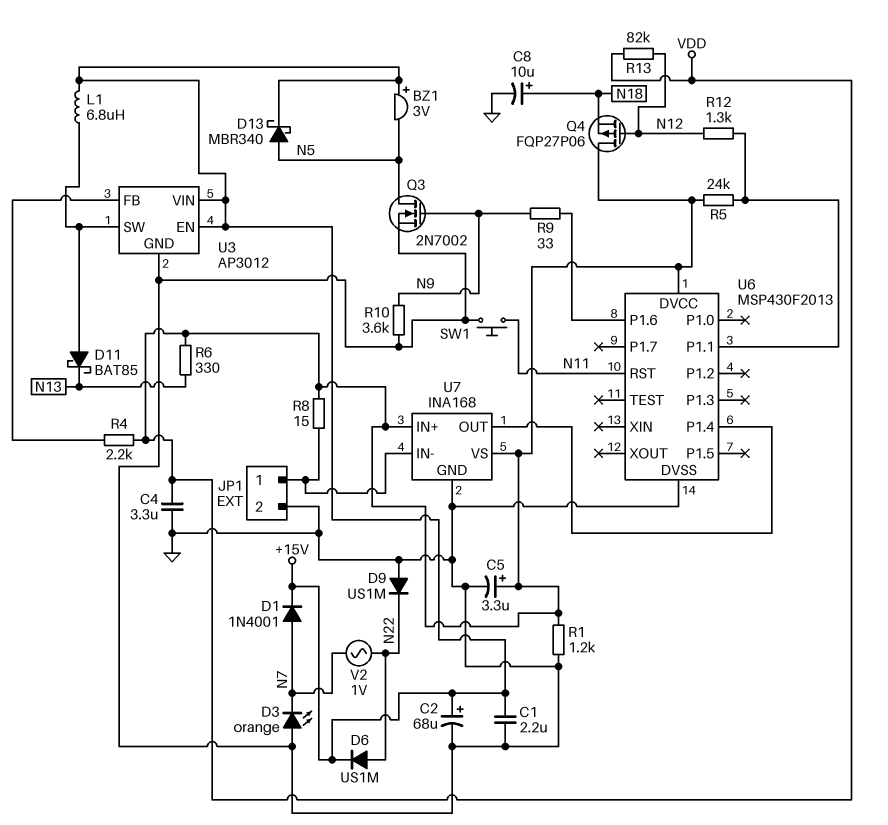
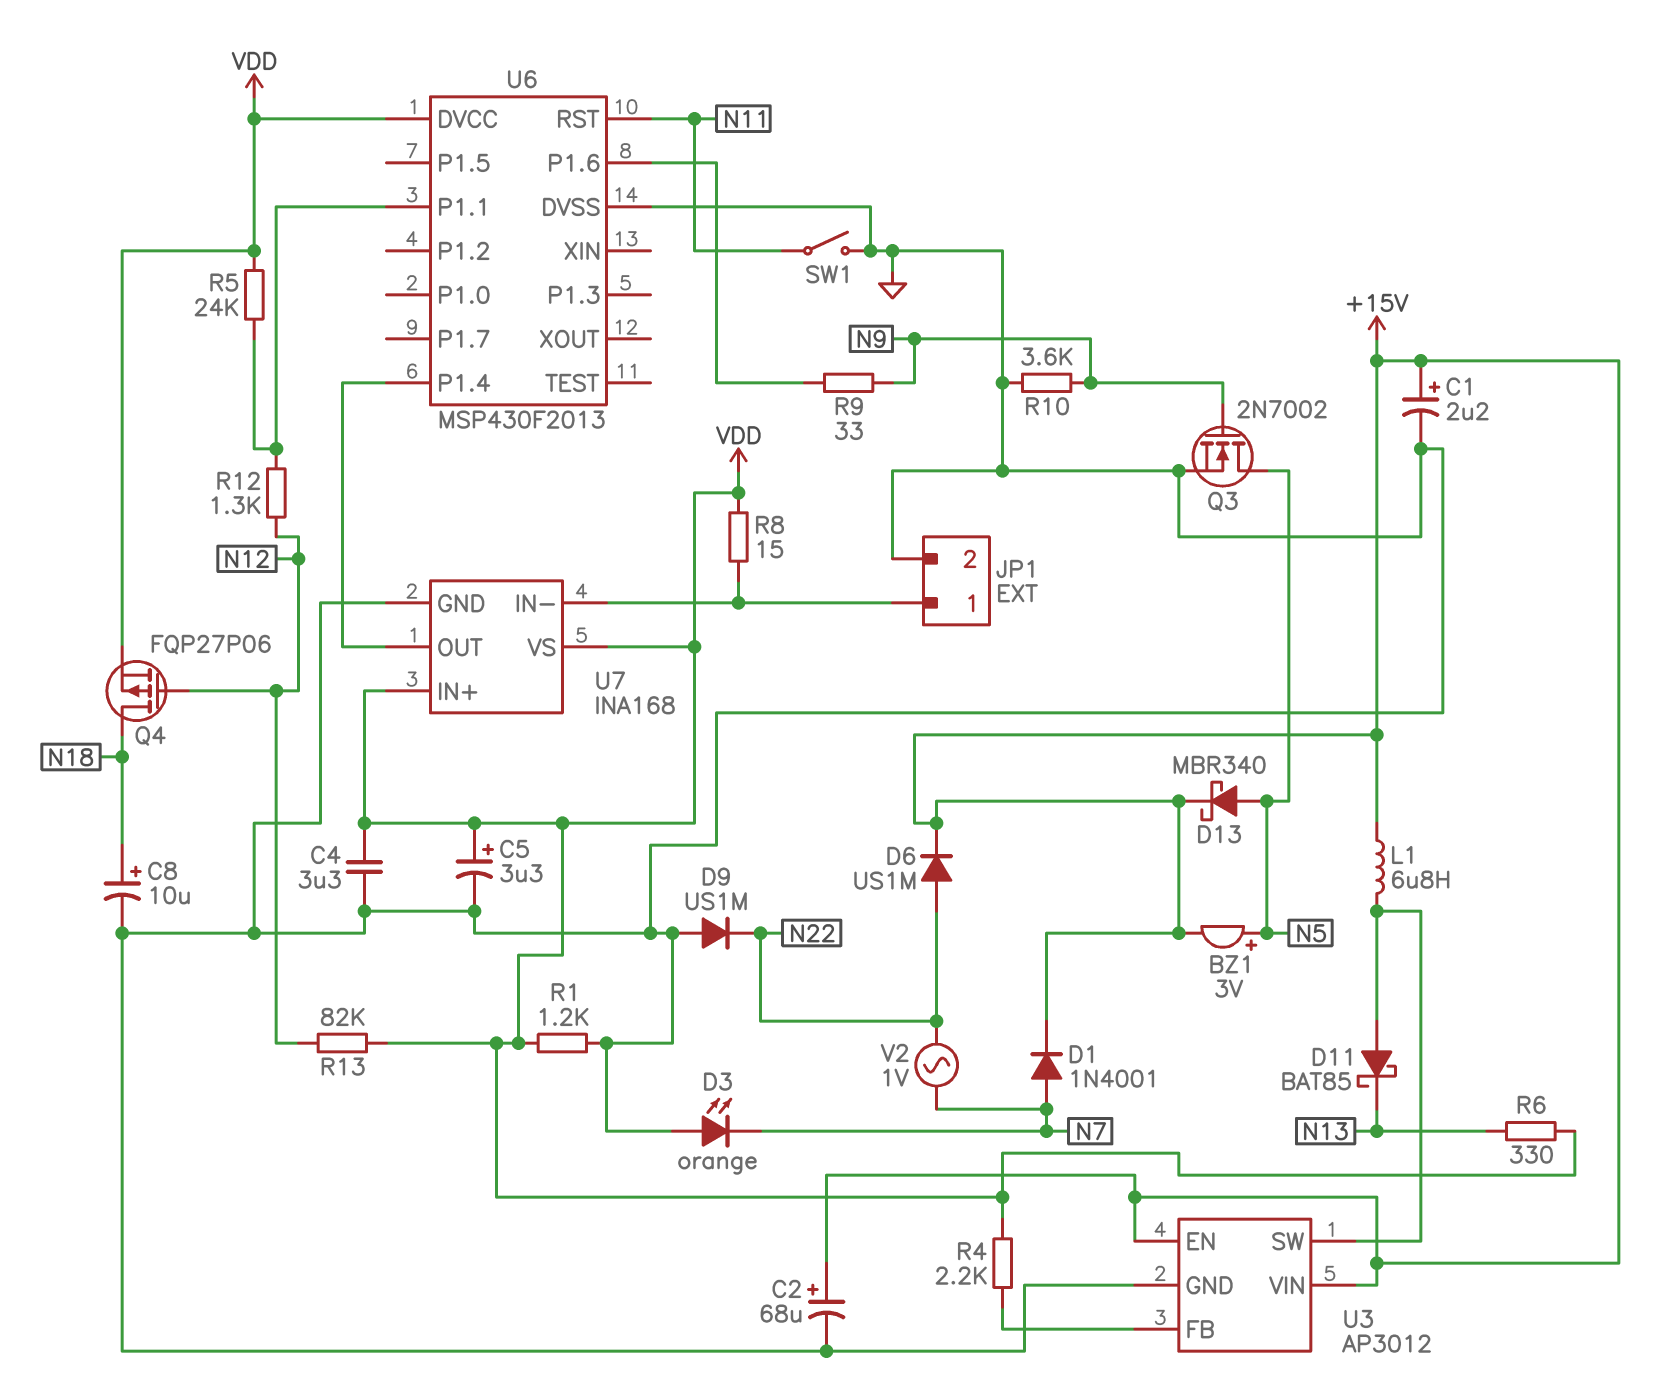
BZ1: buzzer 3V (plus +15V, minus N5) -> buzzer 3V (plus N5, minus +15V)
C1: 2.2uF (+15V, GND) -> 2.2uF (plus +15V, minus GND)
Q4: PMOS FQP27P06 (G N12, D VDD, S N18) -> PMOS FQP27P06 (G N12, D N18, S VDD)
SW1: button (GND, N11) -> switch (GND, N11)

